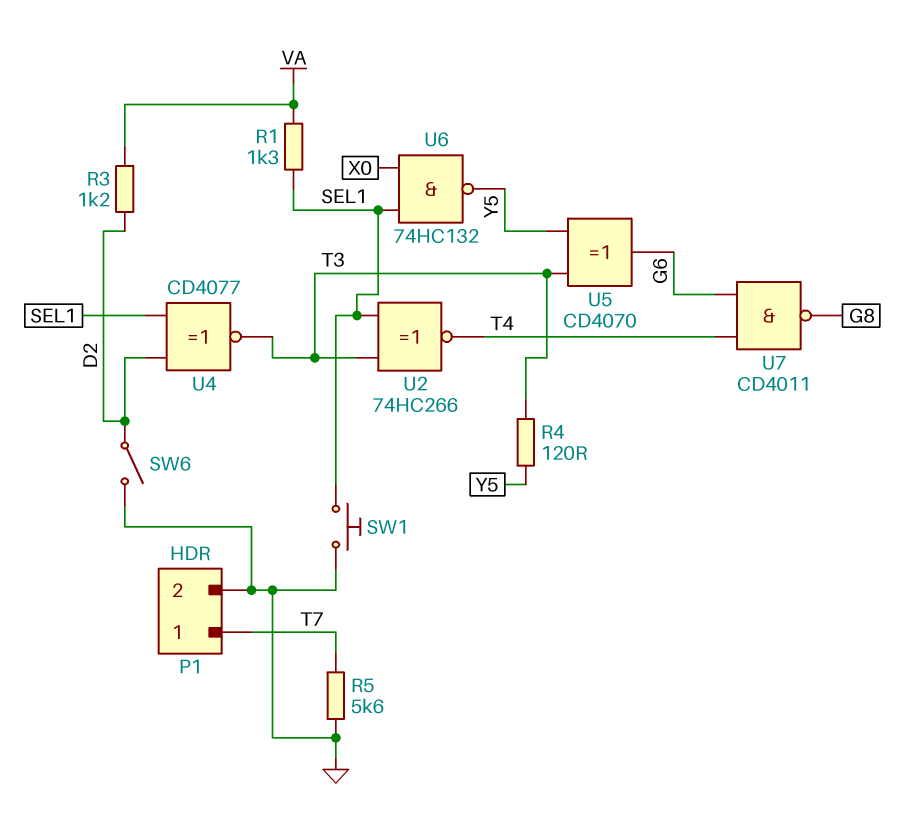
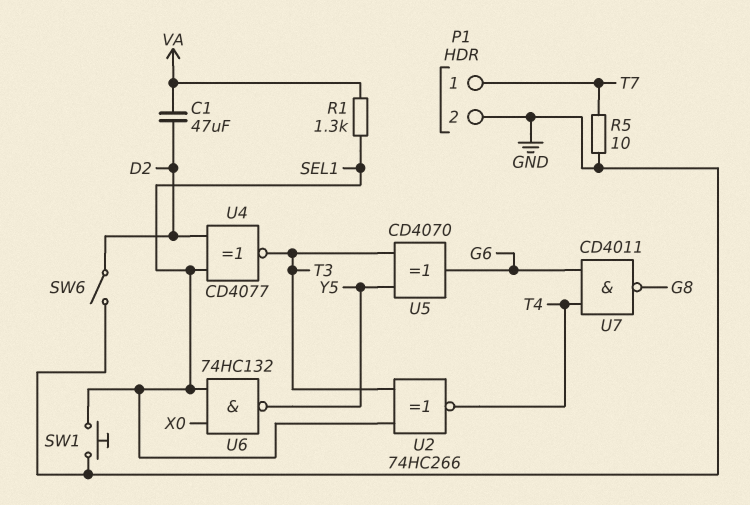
C1: none -> 47uF (D2, VA)
R3: 1.2k (D2, VA) -> none
R4: 120 (T3, Y5) -> none
R5: 5.6k (GND, T7) -> 10 (GND, T7)

